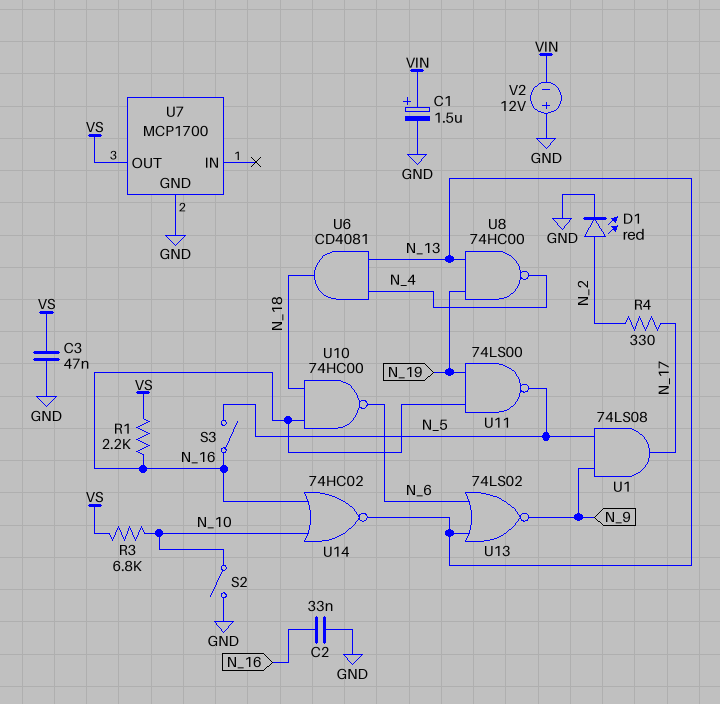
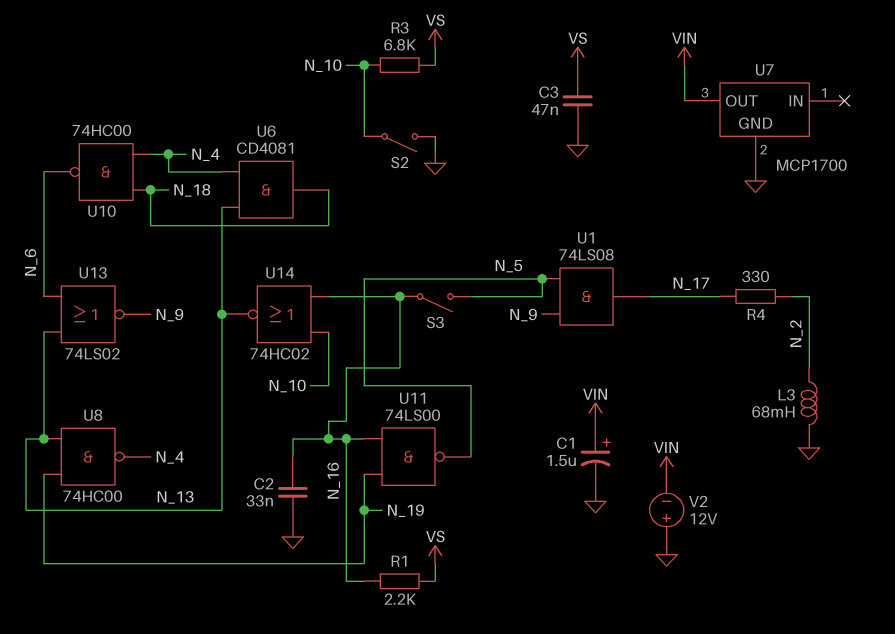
D1: LED red (A N_2, K GND) -> none
L3: none -> 68mH (GND, N_2)
U7 pin OUT: VS -> VIN
U10: NAND 74HC00 (in N_16, in N_18, out N_6) -> NAND 74HC00 (in N_4, in N_18, out N_6)

